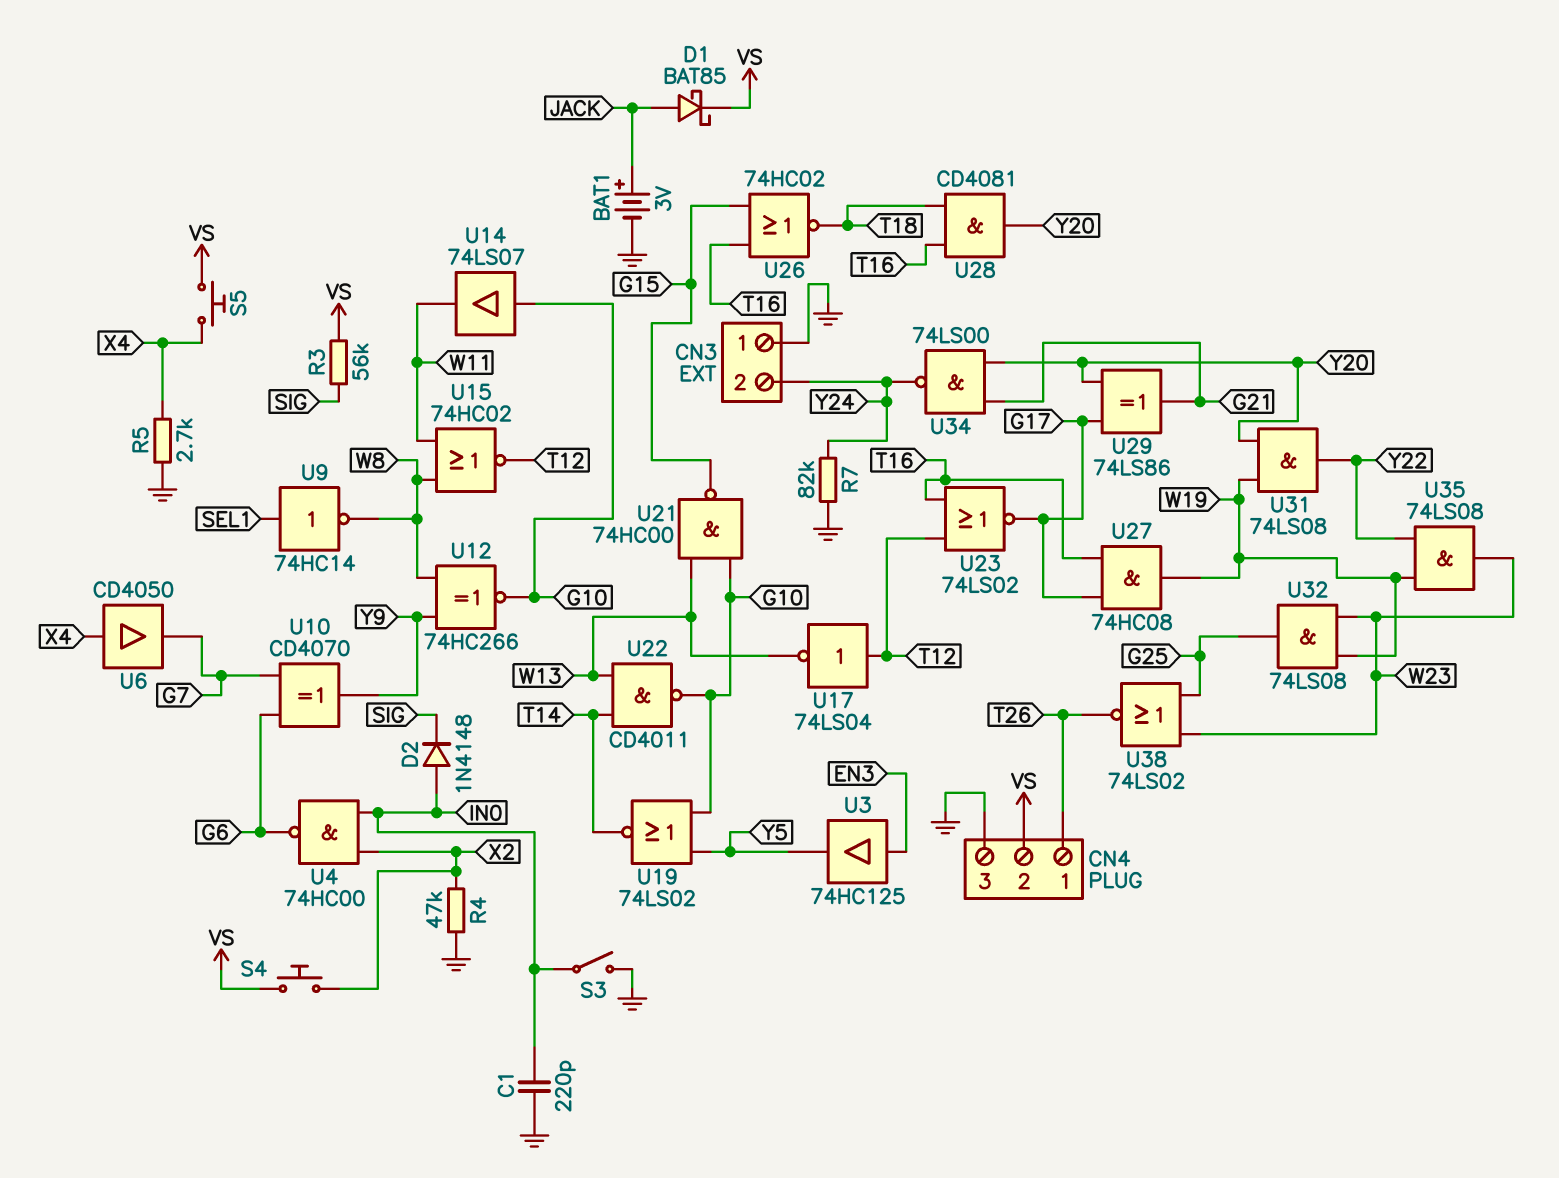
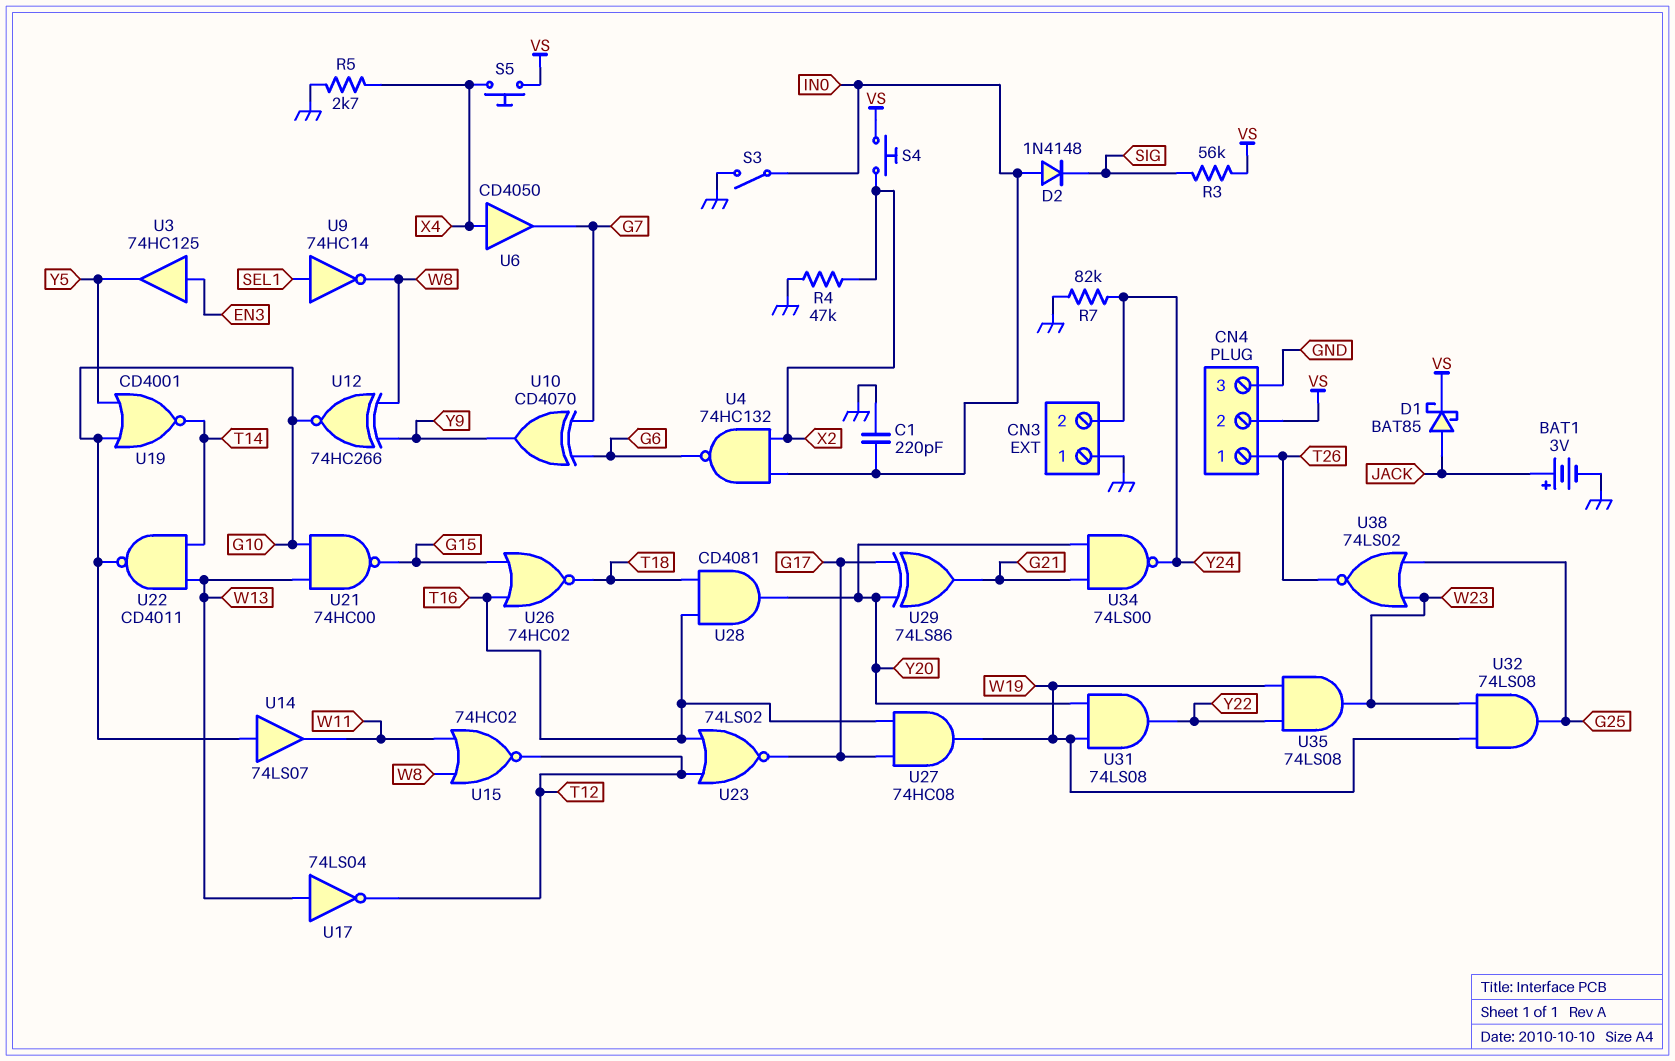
U4: NAND 74HC00 (in IN0, in X2, out G6) -> NAND 74HC132 (in IN0, in X2, out G6)
U17: NOT 74LS04 (in T12, out W13) -> NOT 74LS04 (in W13, out T12)
U19: NOR 74LS02 (in G10, in Y5, out T14) -> NOR CD4001 (in G10, in Y5, out T14)

